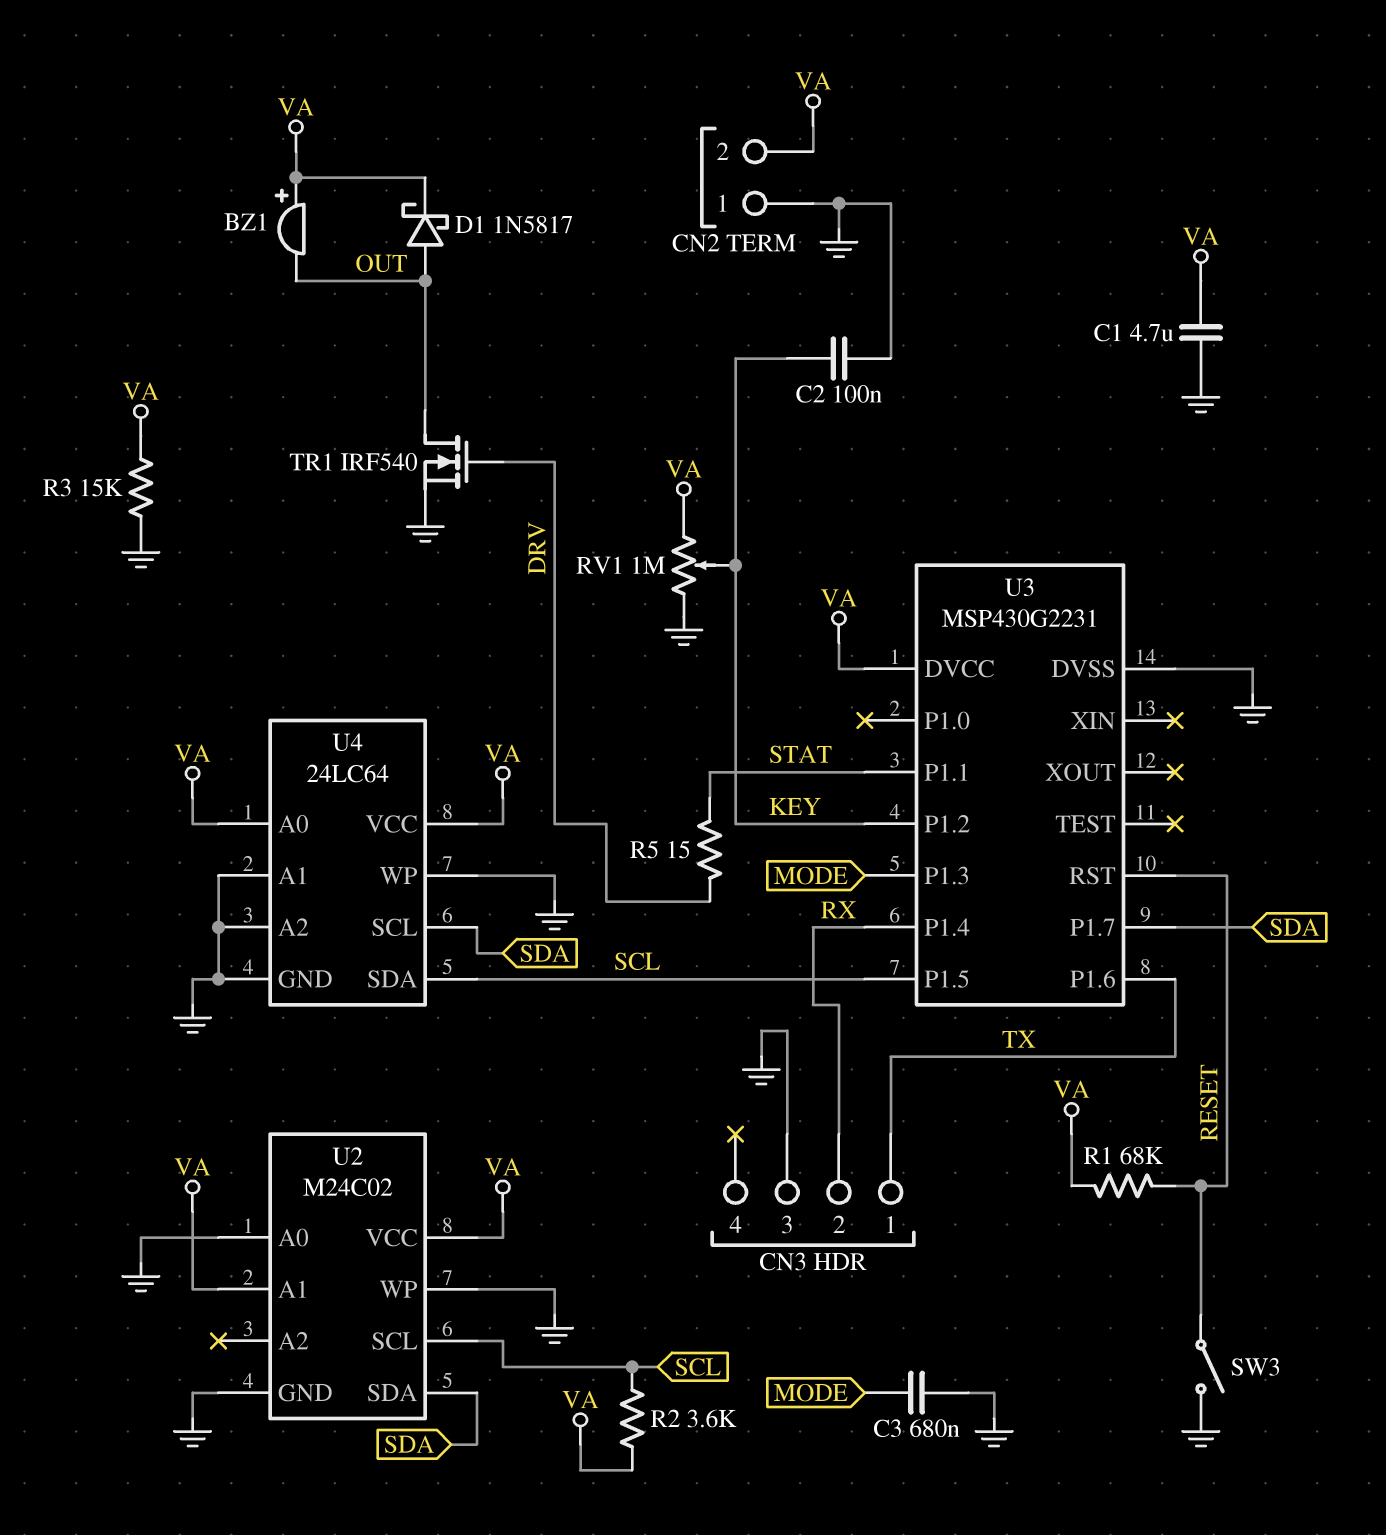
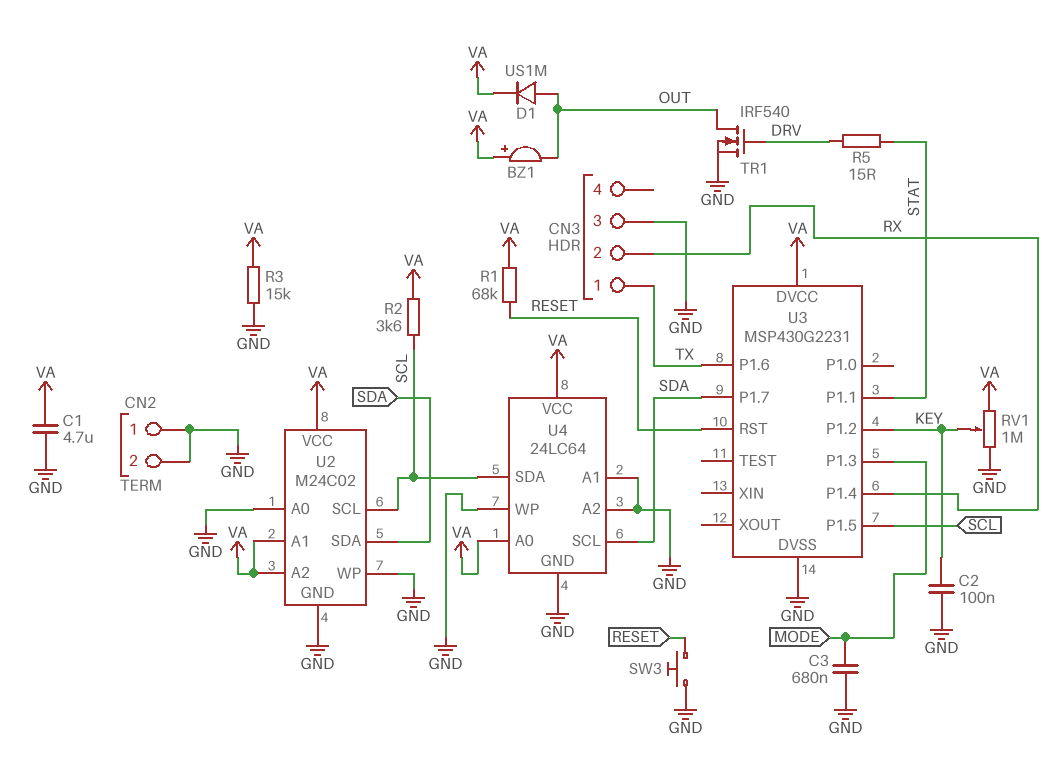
CN2 pin 2: VA -> GND
D1: schottky 1N5817 (A OUT, K VA) -> diode US1M (A OUT, K VA)
SW3: switch (GND, RESET) -> button (GND, RESET)
U2 pin A2: none -> VA

